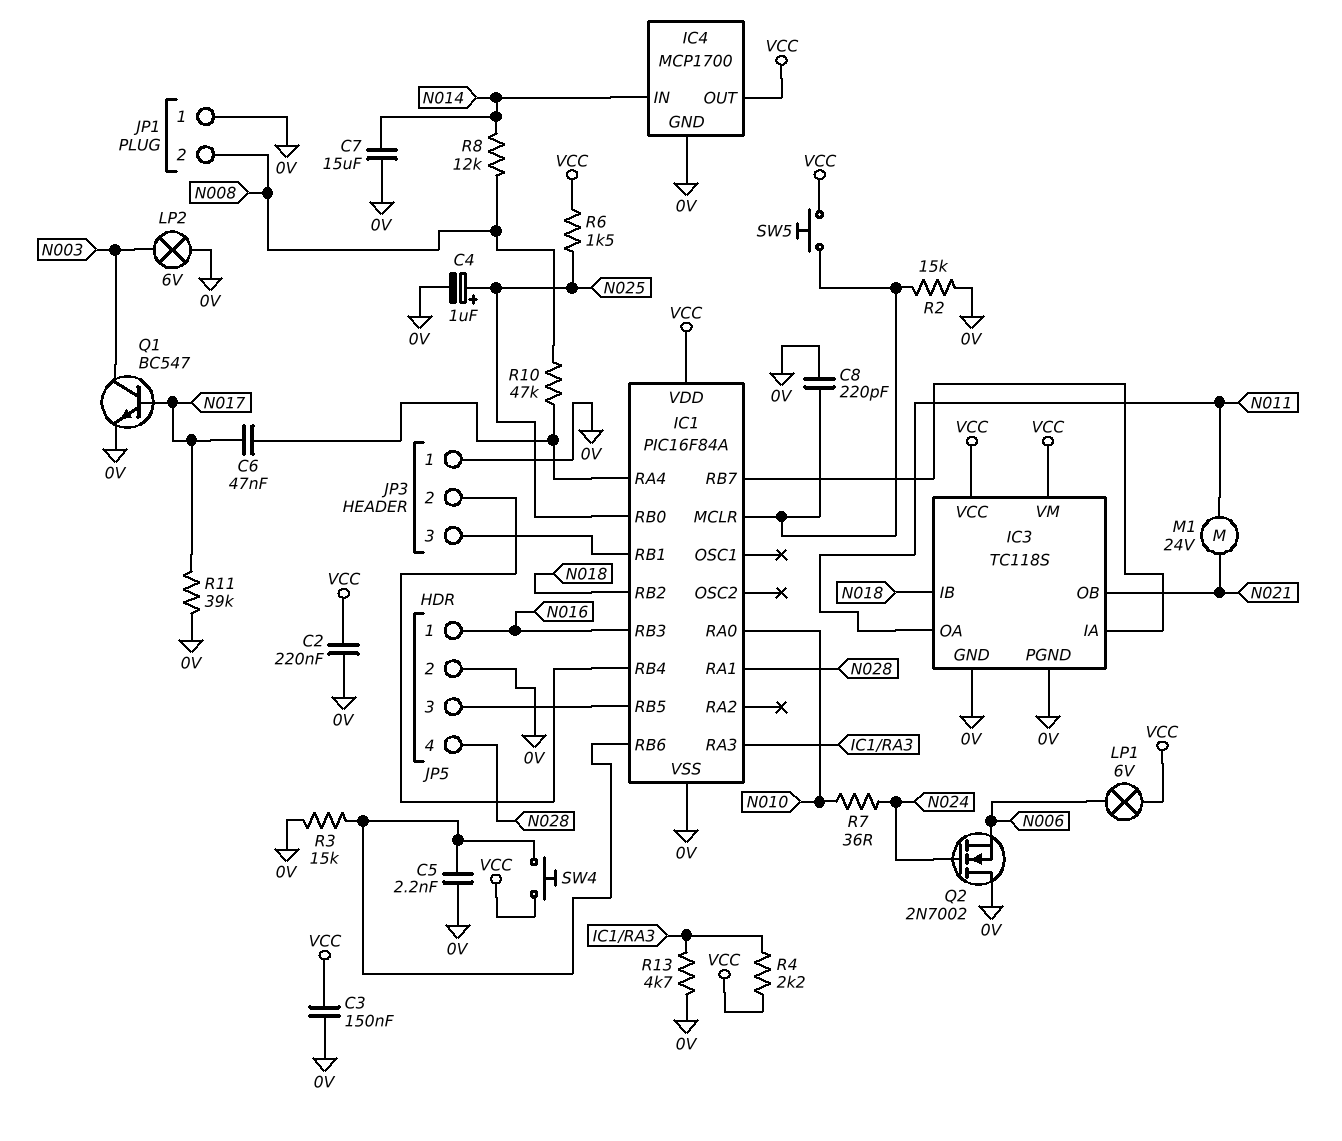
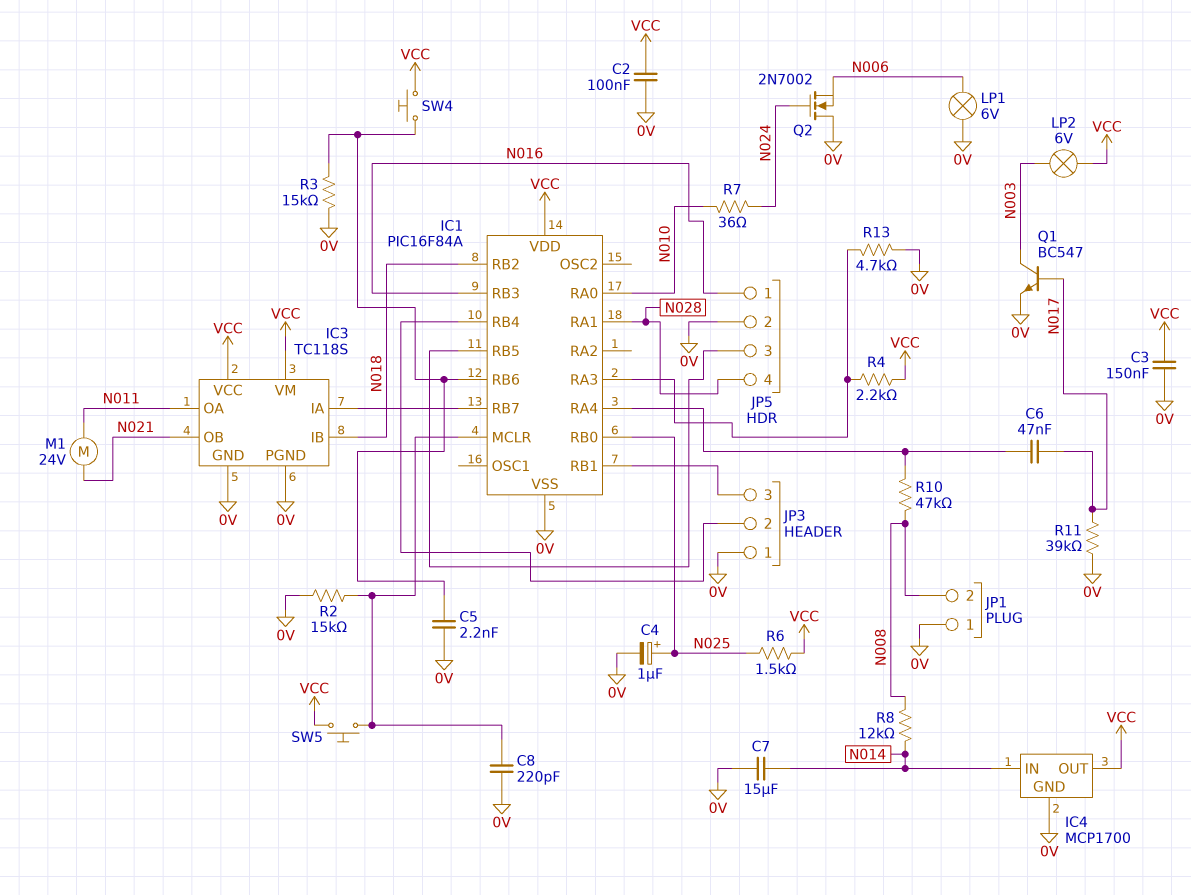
C2: 220nF (0V, VCC) -> 100nF (0V, VCC)
LP1: lamp 6V (N006, VCC) -> lamp 6V (0V, N006)
LP2: lamp 6V (0V, N003) -> lamp 6V (N003, VCC)

